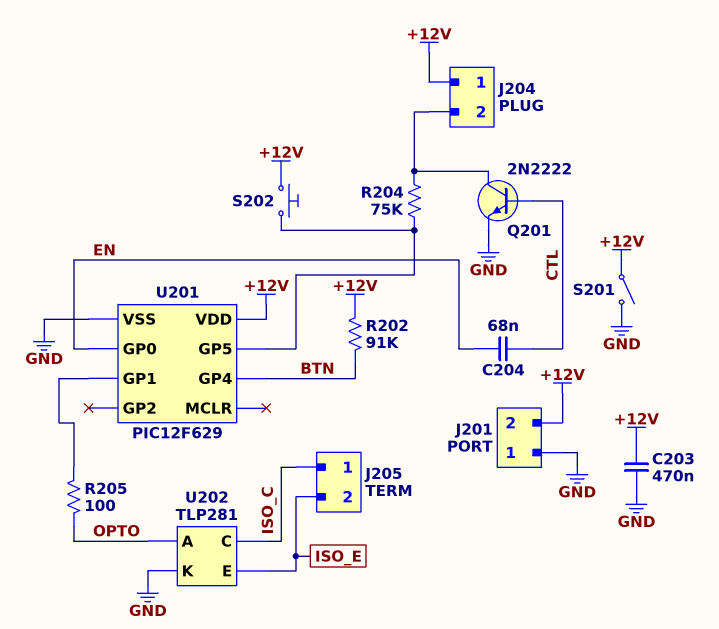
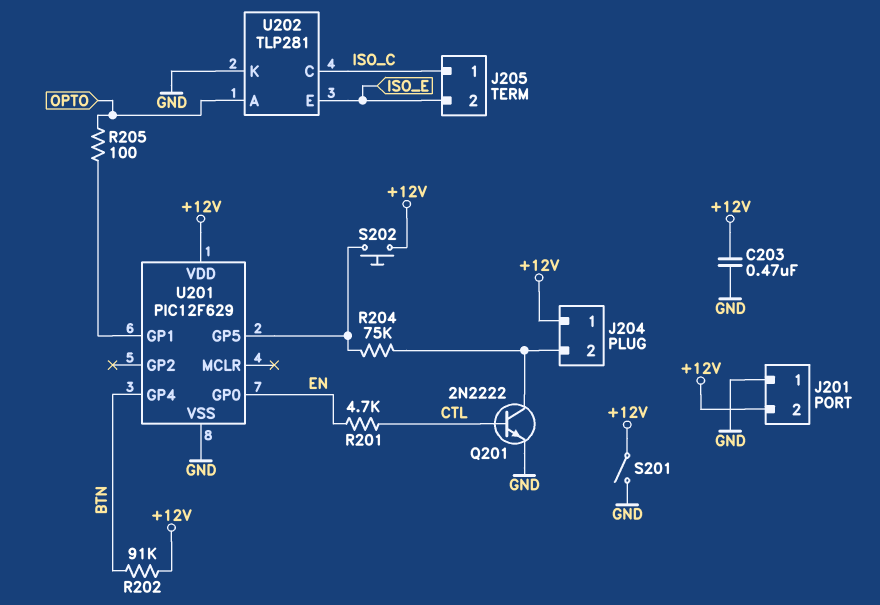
C204: 68nF (CTL, EN) -> none
R201: none -> 4.7k (CTL, EN)

